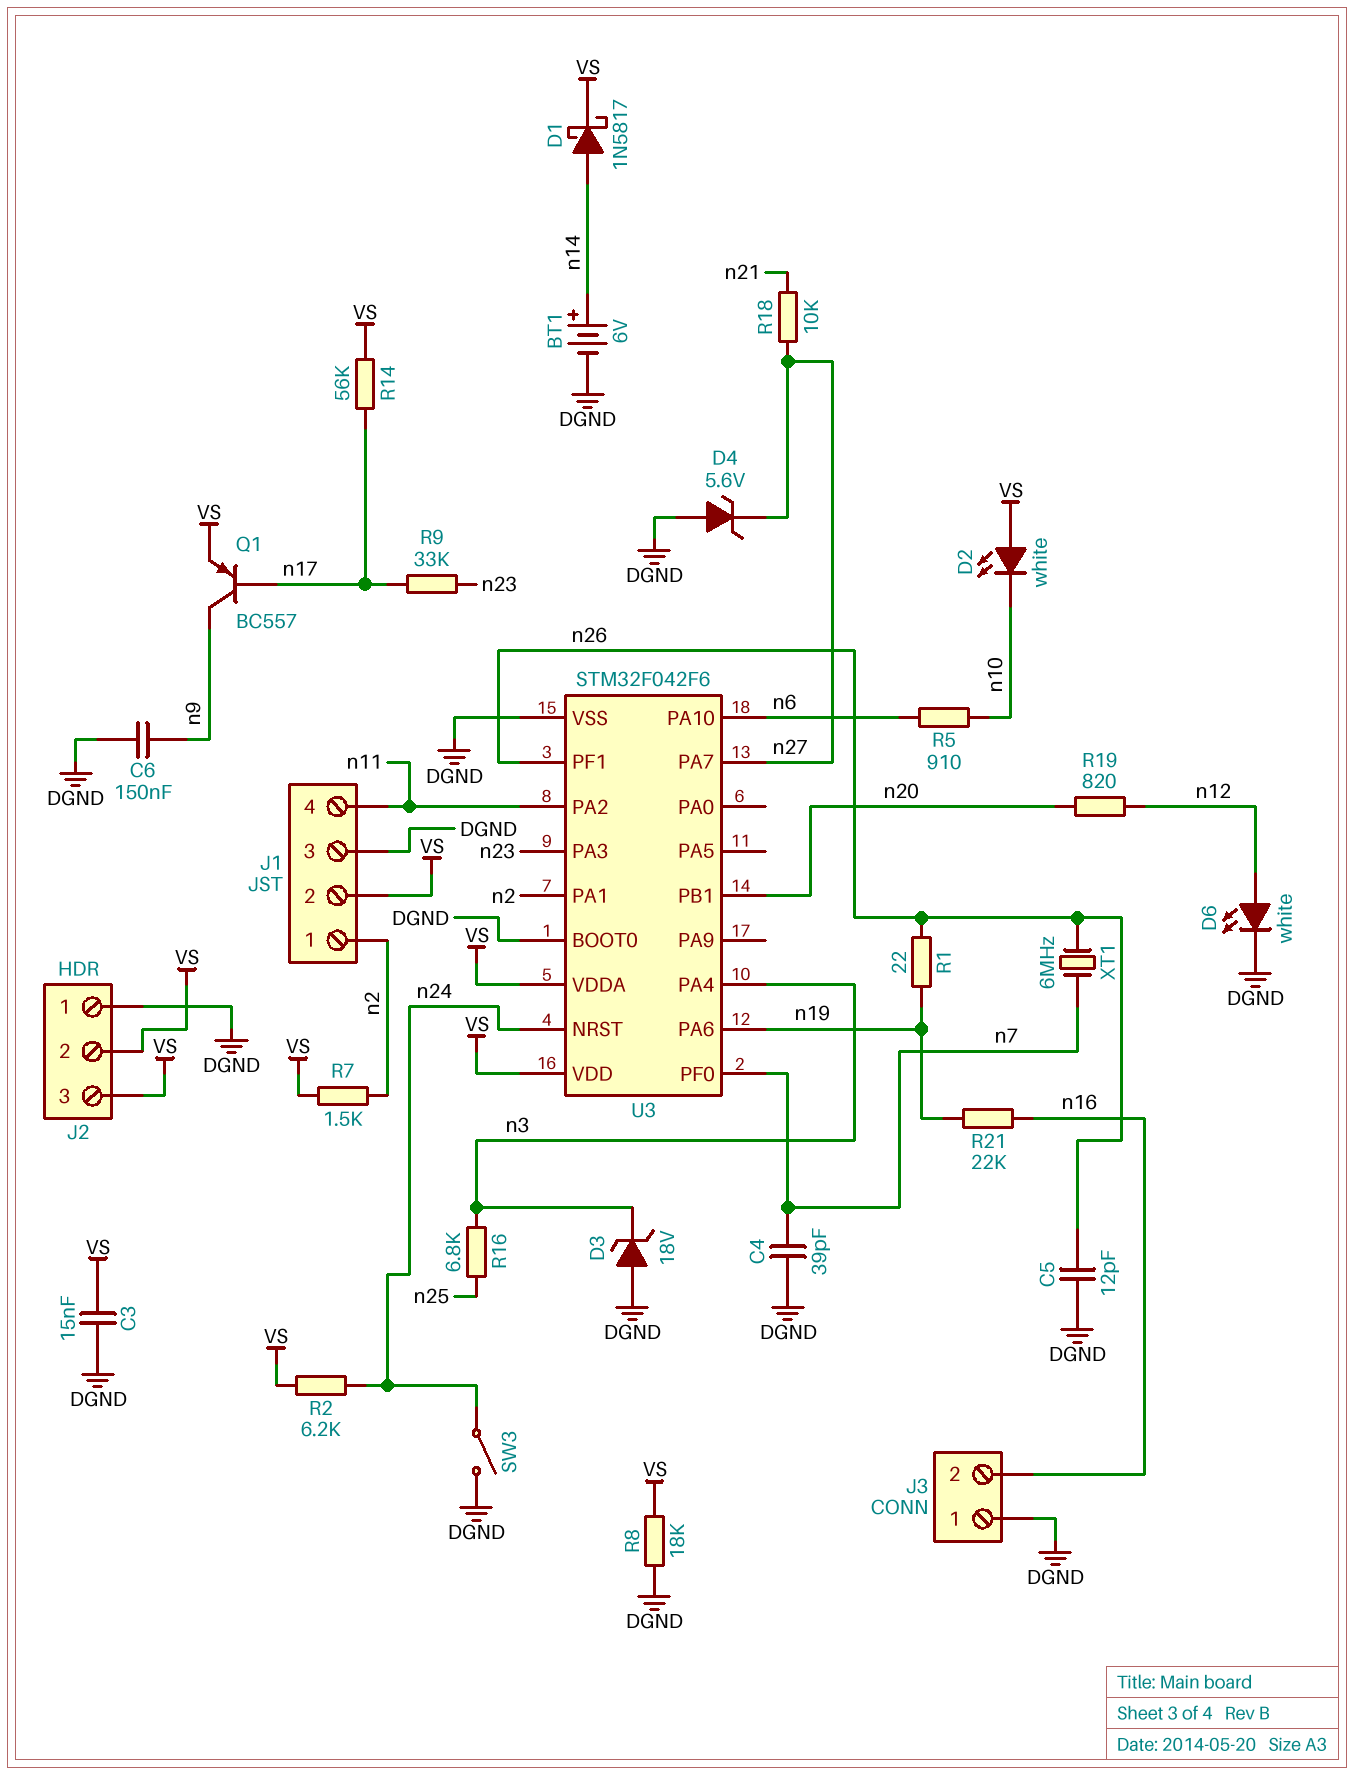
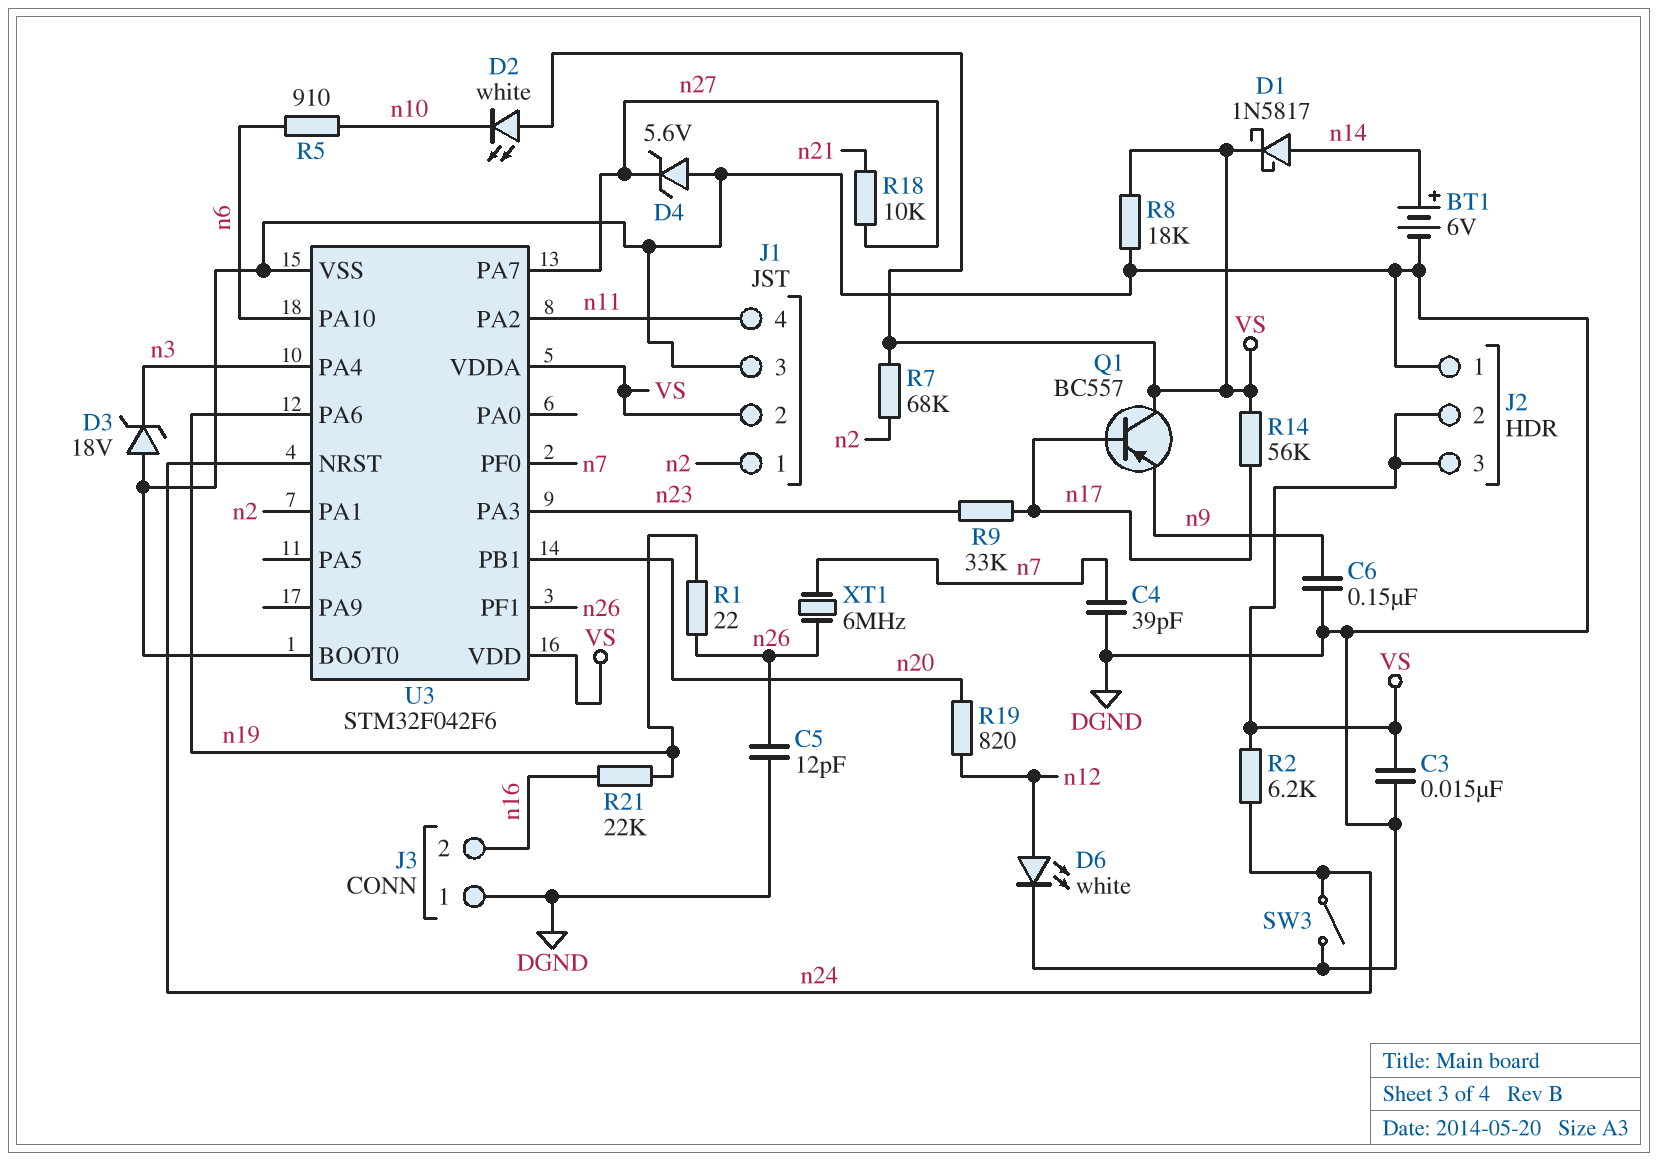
Q1: PNP BC557 (B n17, C n9, E VS) -> PNP BC557 (B n17, C VS, E n9)
R7: 1.5k (VS, n2) -> 68k (VS, n2)
R16: 6.8k (n3, n25) -> none

